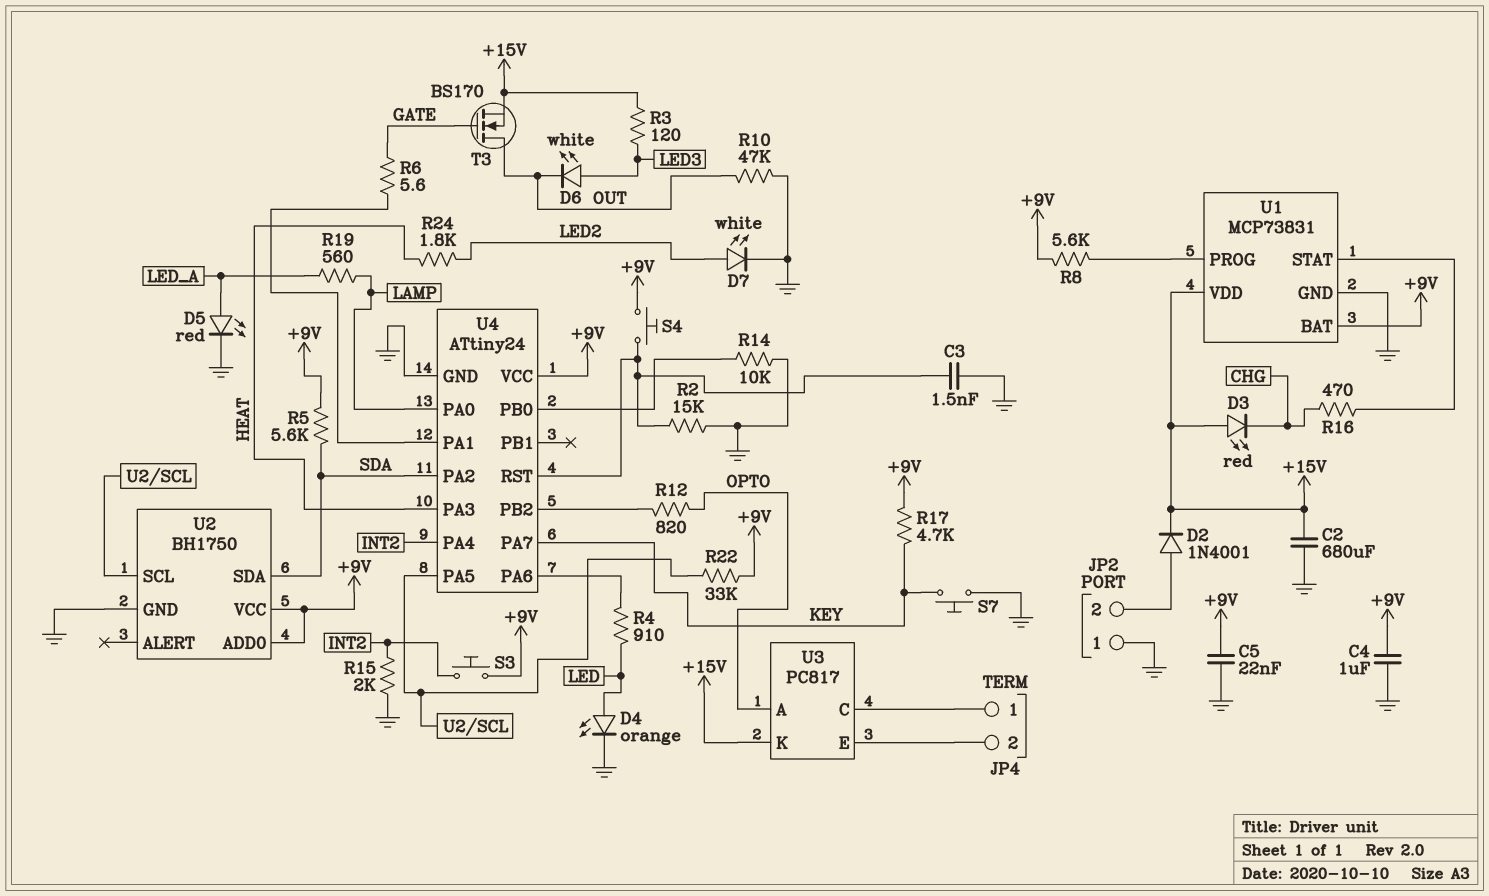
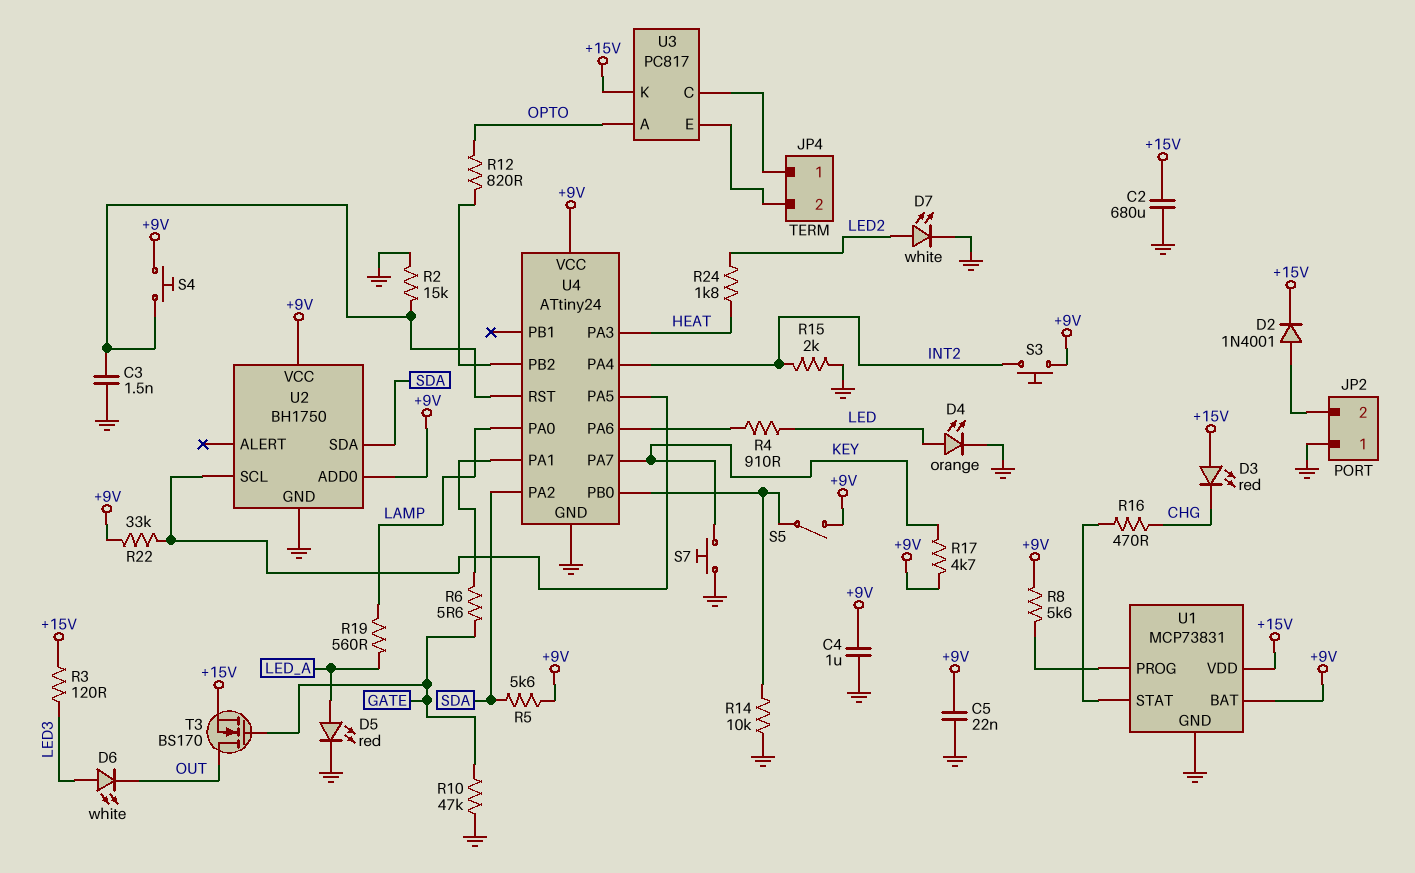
R10: 47k (GND, OUT) -> 47k (GATE, GND)
S5: none -> switch (+9V, U4/PB0)

